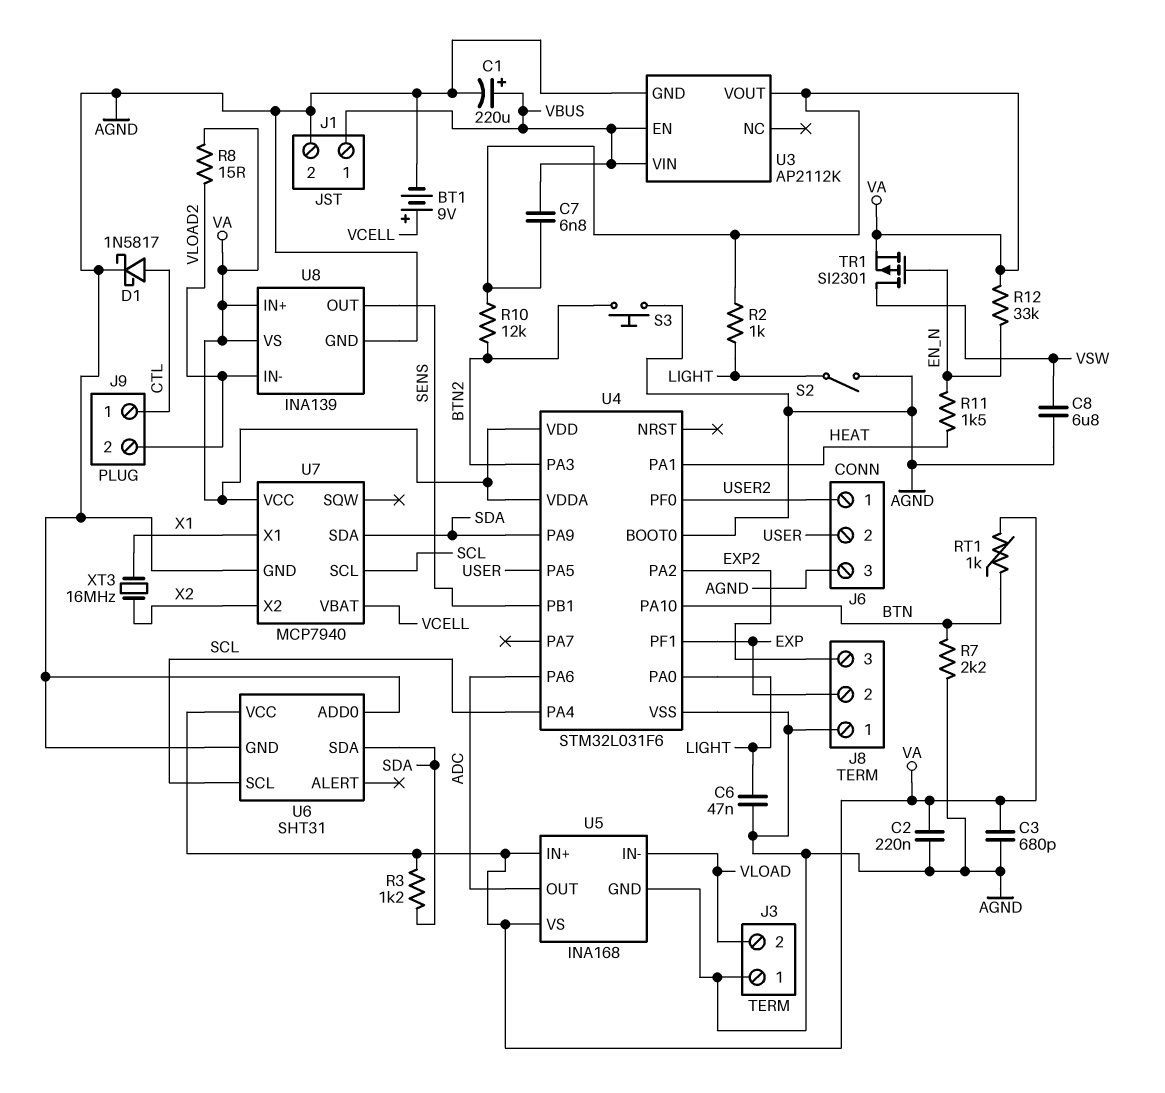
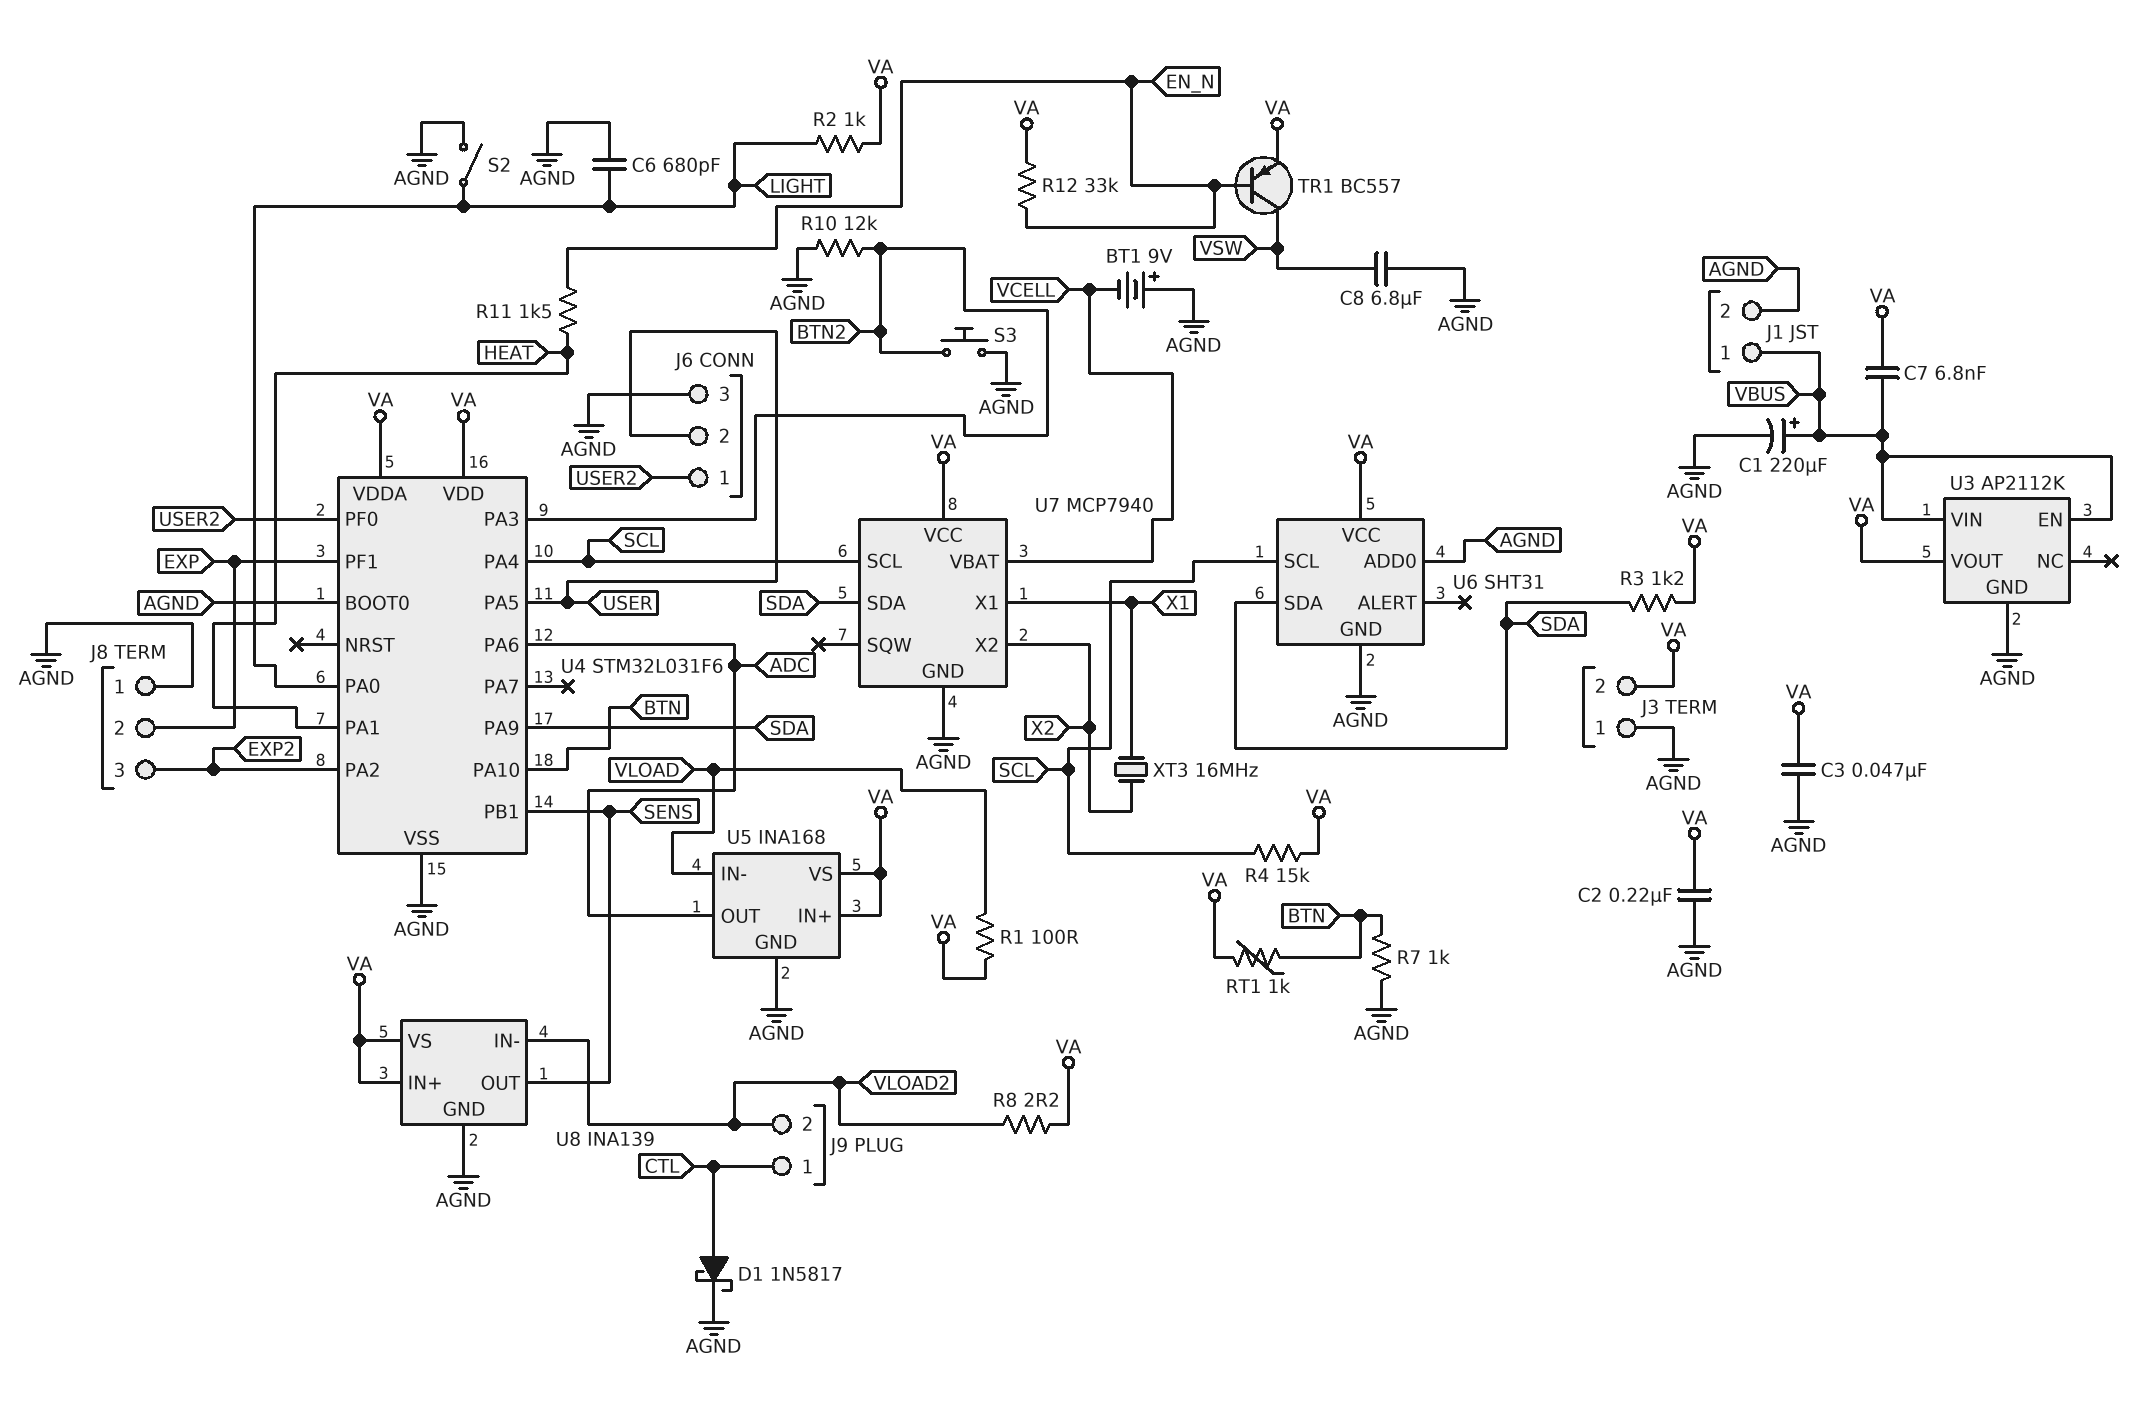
BT1: 9V (plus VCELL, minus AGND) -> 9V (plus AGND, minus VCELL)
C3: 680pF (AGND, VA) -> 47nF (AGND, VA)
C6: 47nF (AGND, LIGHT) -> 680pF (AGND, LIGHT)
J3 pin 2: VLOAD -> VA
R1: none -> 100 (VA, VLOAD)
R4: none -> 15k (SCL, VA)
R7: 2.2k (AGND, BTN) -> 1k (AGND, BTN)
R8: 15 (VA, VLOAD2) -> 2.2 (VA, VLOAD2)
R10: 12k (BTN2, VA) -> 12k (AGND, BTN2)
TR1: PMOS SI2301 (G EN_N, D VSW, S VA) -> PNP BC557 (B EN_N, C VSW, E VA)

